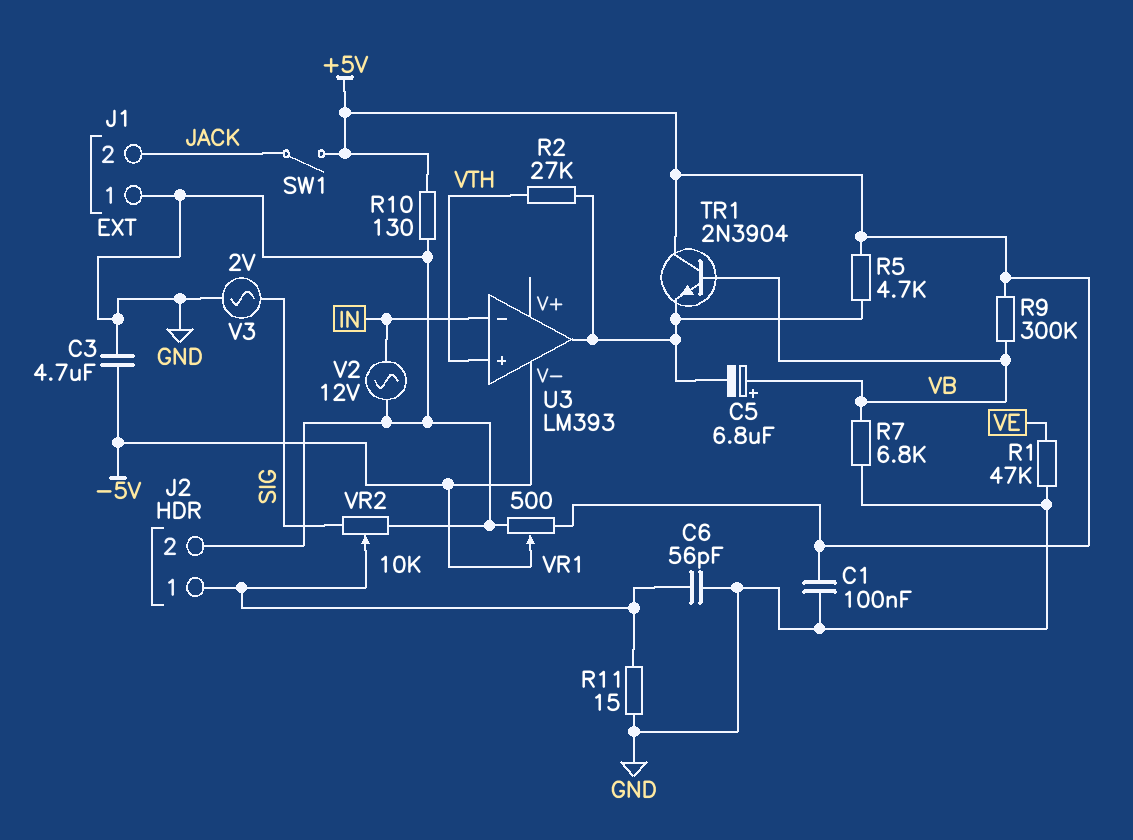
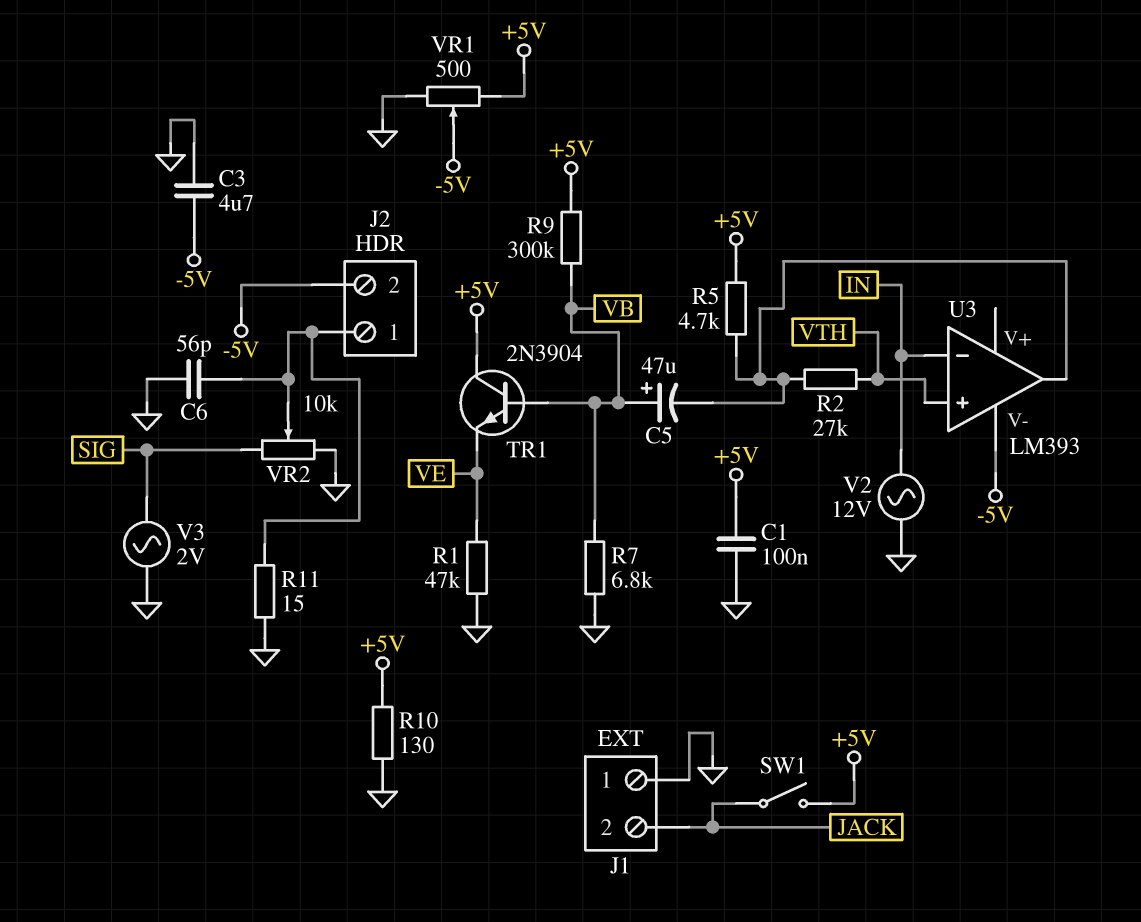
C5: 6.8uF (plus VB, minus U3/out) -> 47uF (plus VB, minus U3/out)
J2 pin 2: GND -> -5V
TR1: NPN 2N3904 (B VB, C +5V, E U3/out) -> NPN 2N3904 (B VB, C +5V, E VE)

